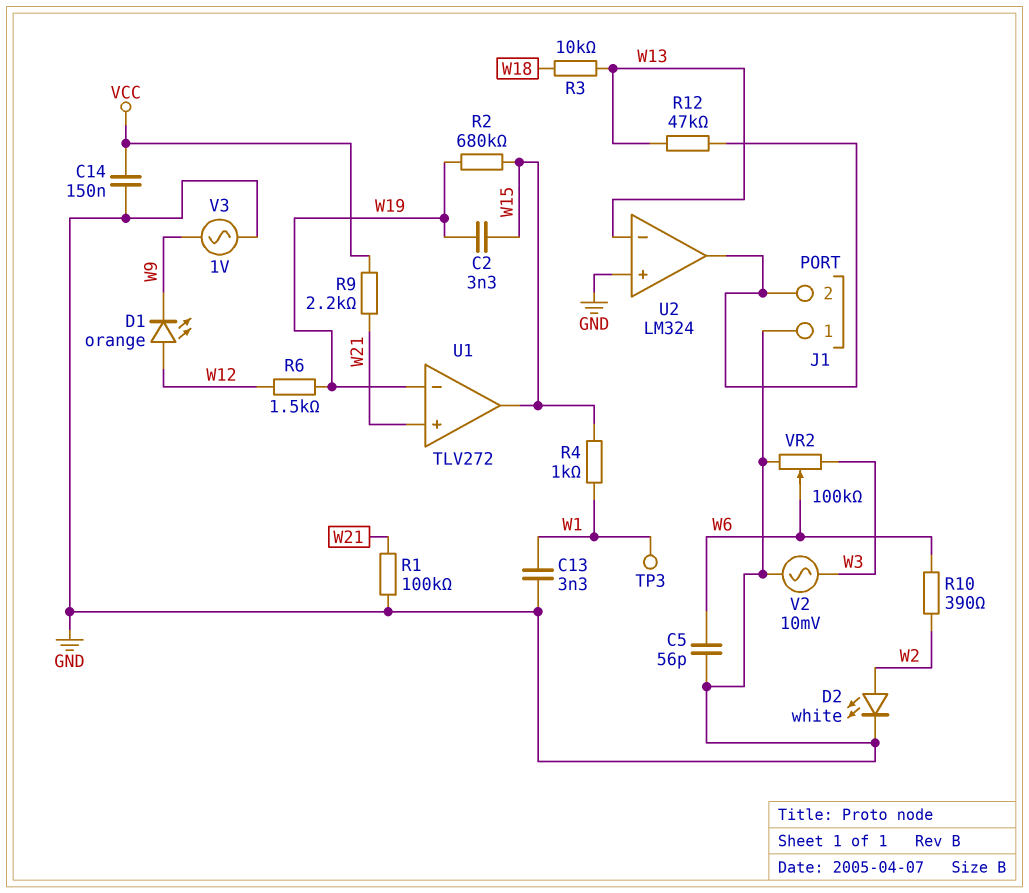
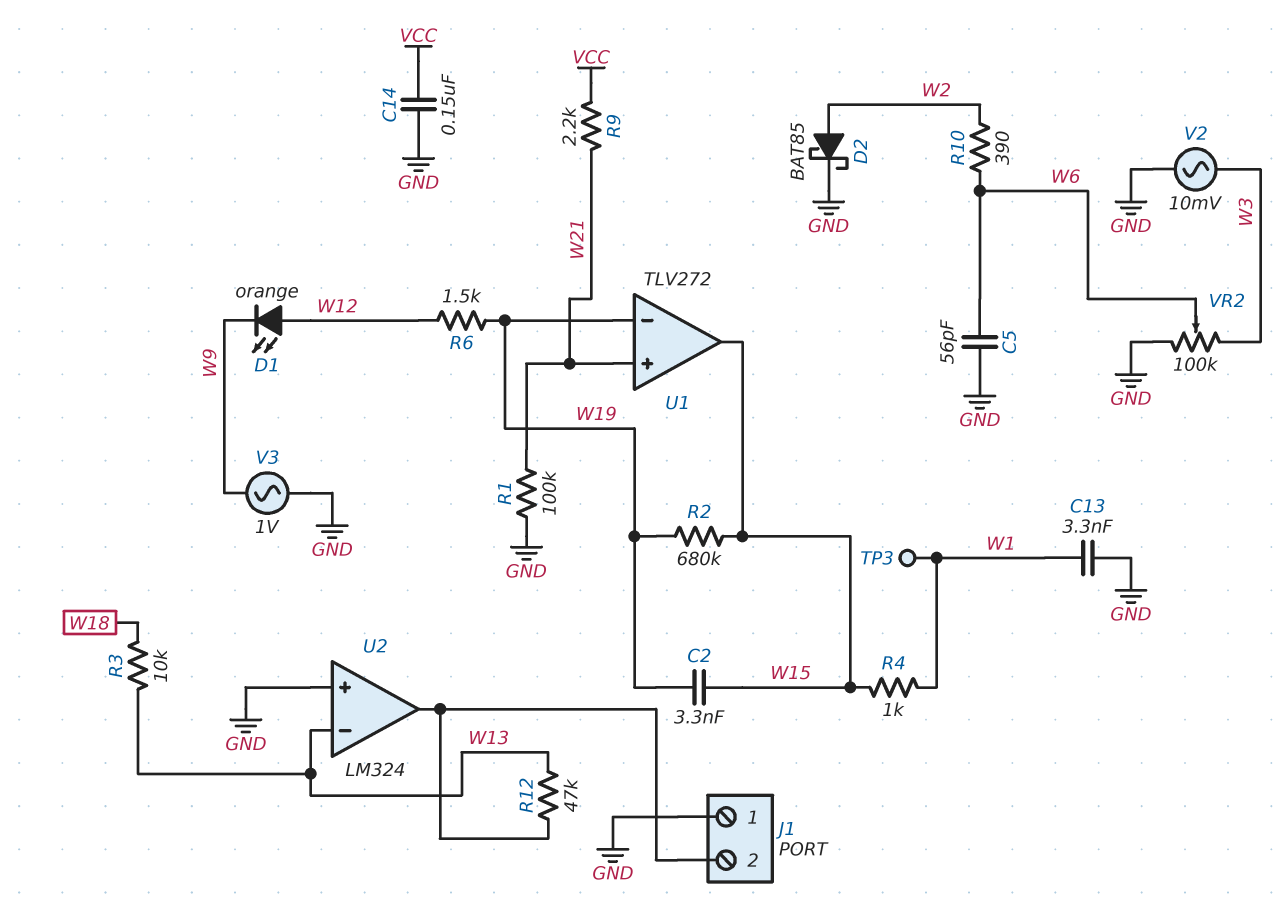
D2: LED white (A W2, K GND) -> schottky BAT85 (A W2, K GND)

